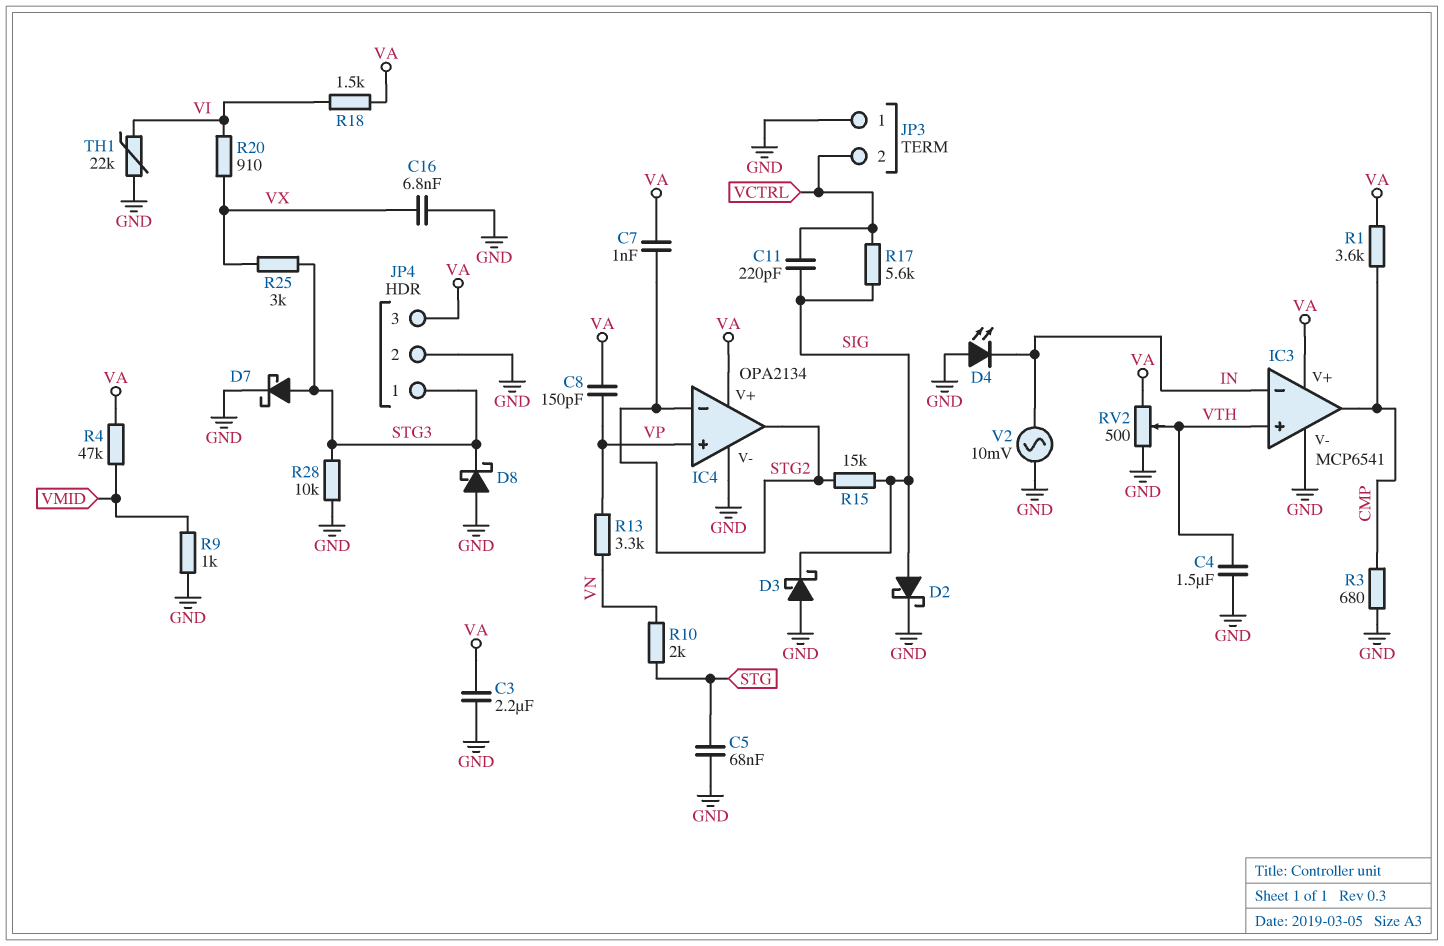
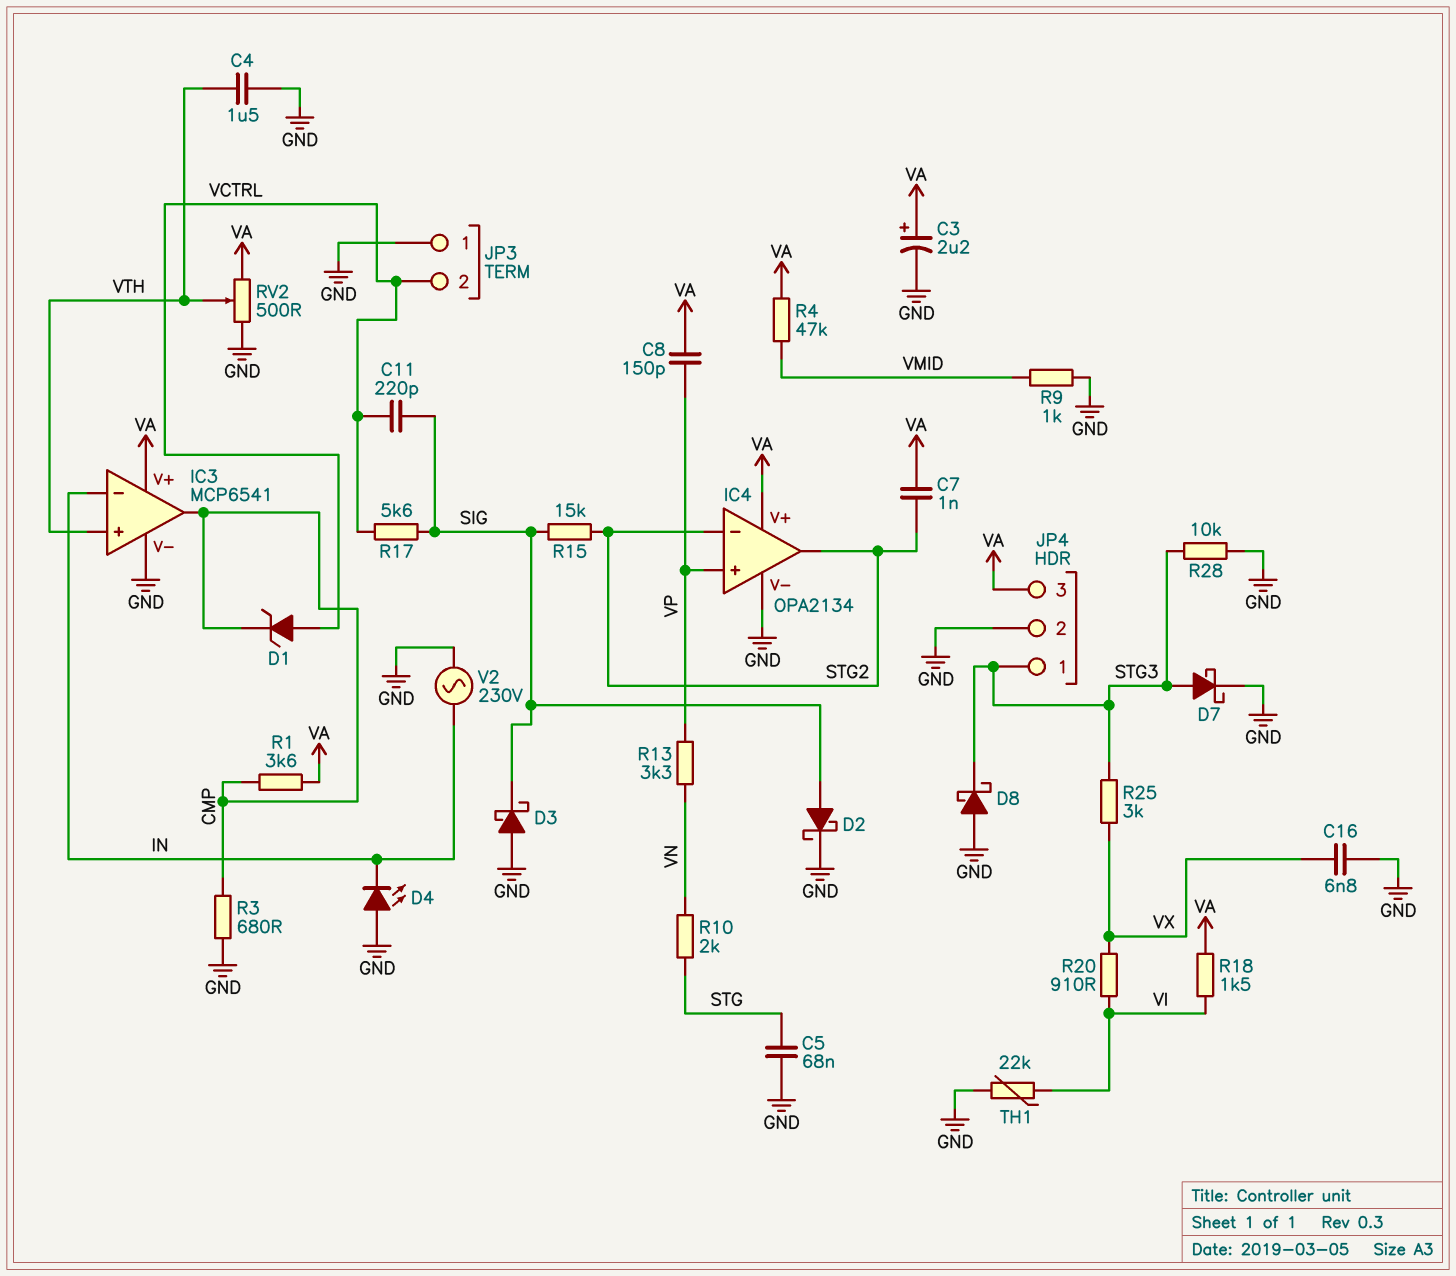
C3: 2.2uF (GND, VA) -> 2.2uF (plus VA, minus GND)
D1: none -> zener (A VCTRL, K CMP)
V2: AC 10mV (GND, IN) -> AC 230V (GND, IN)

